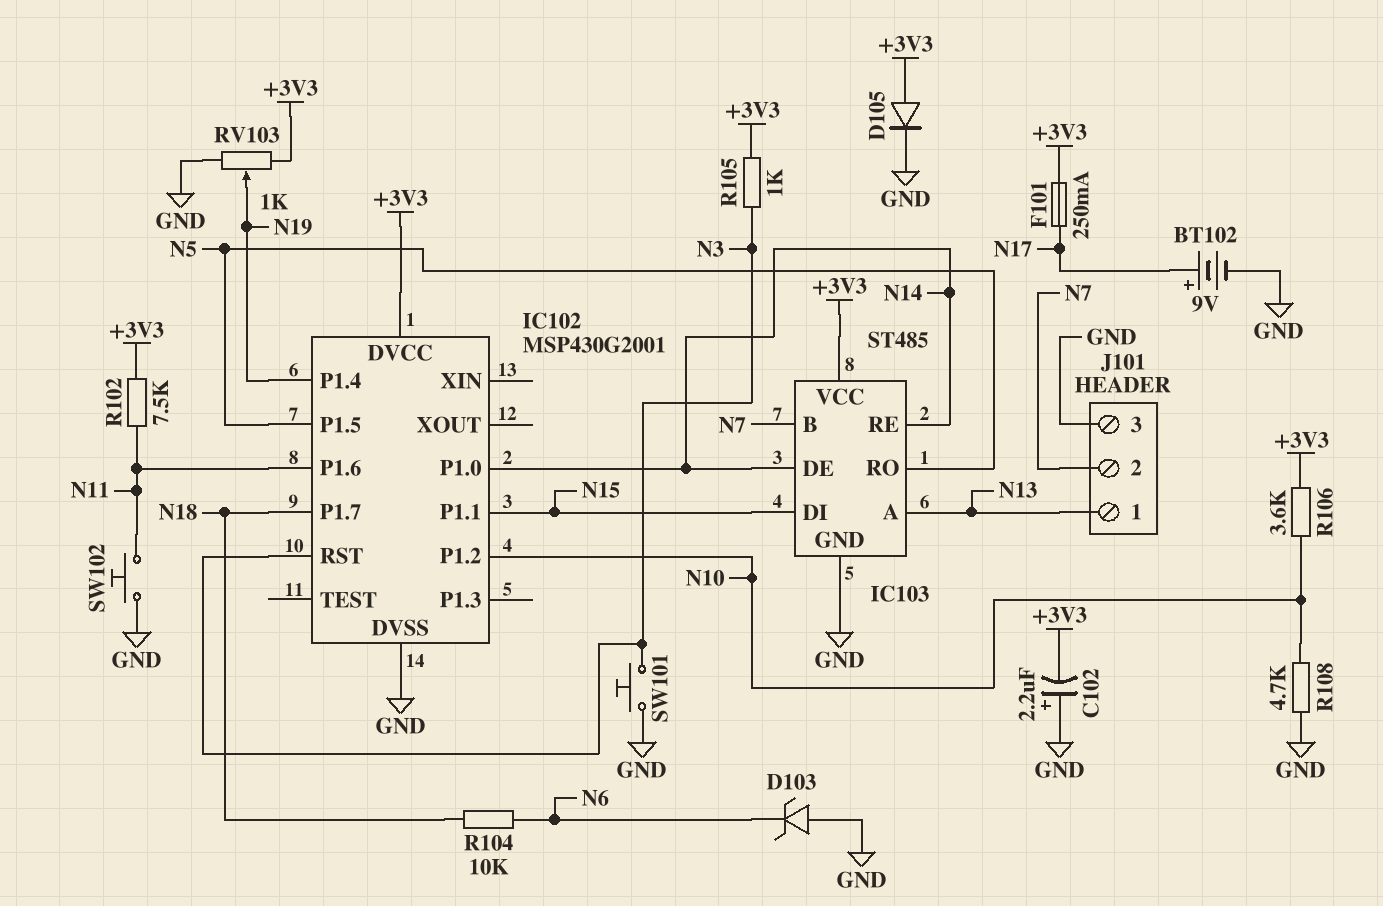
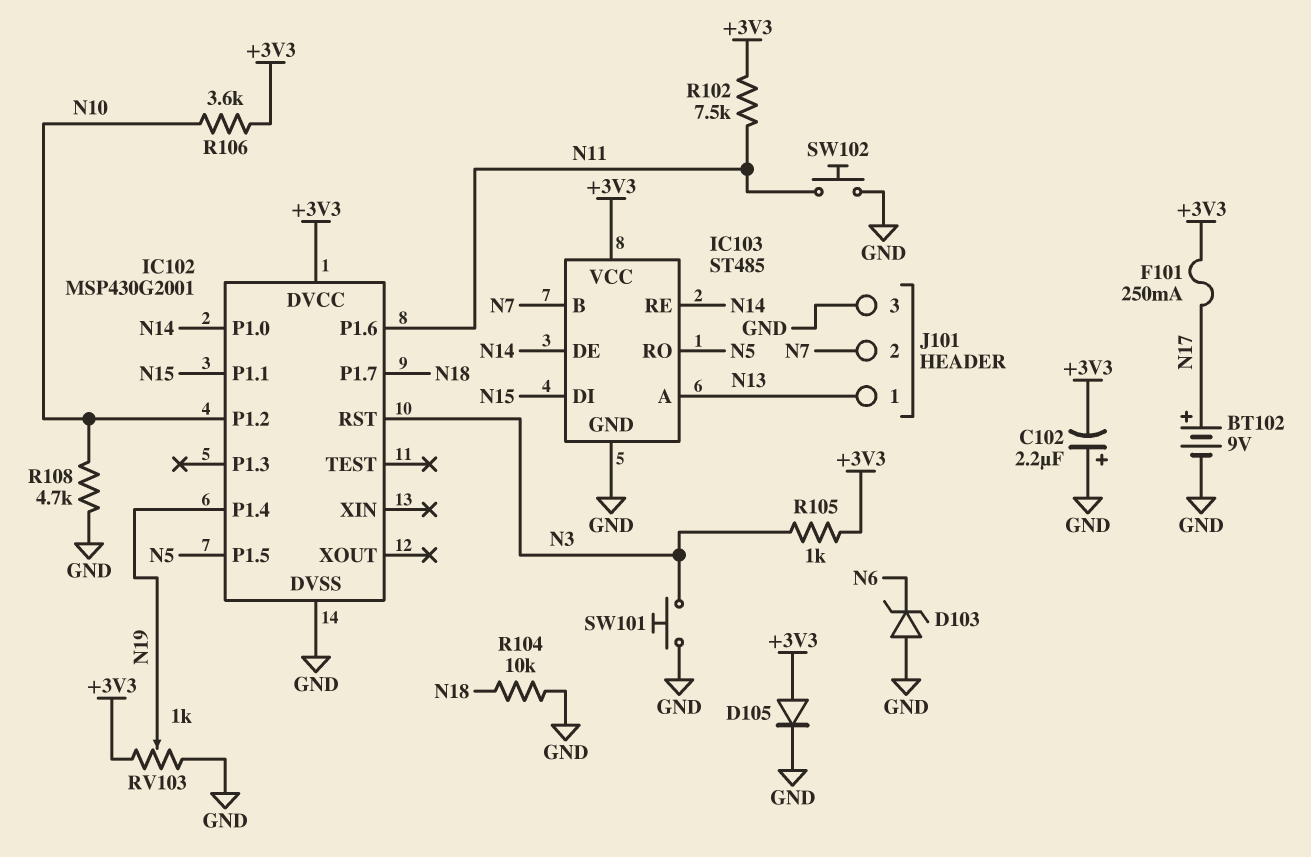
R104: 10k (N6, N18) -> 10k (GND, N18)

